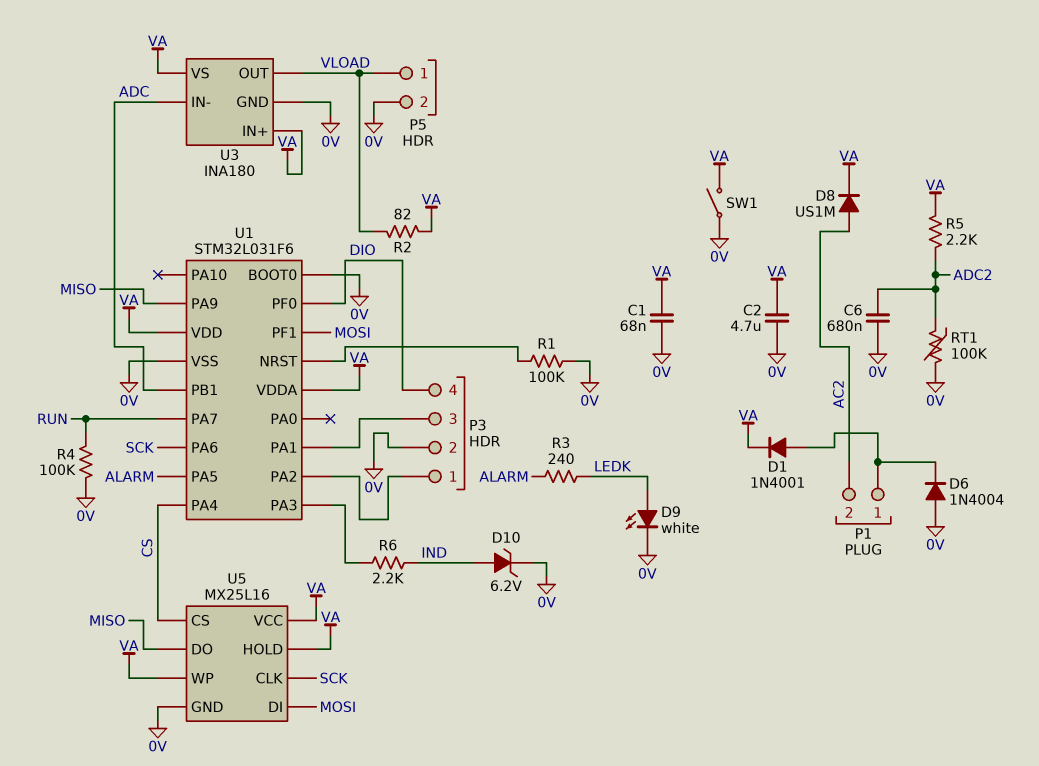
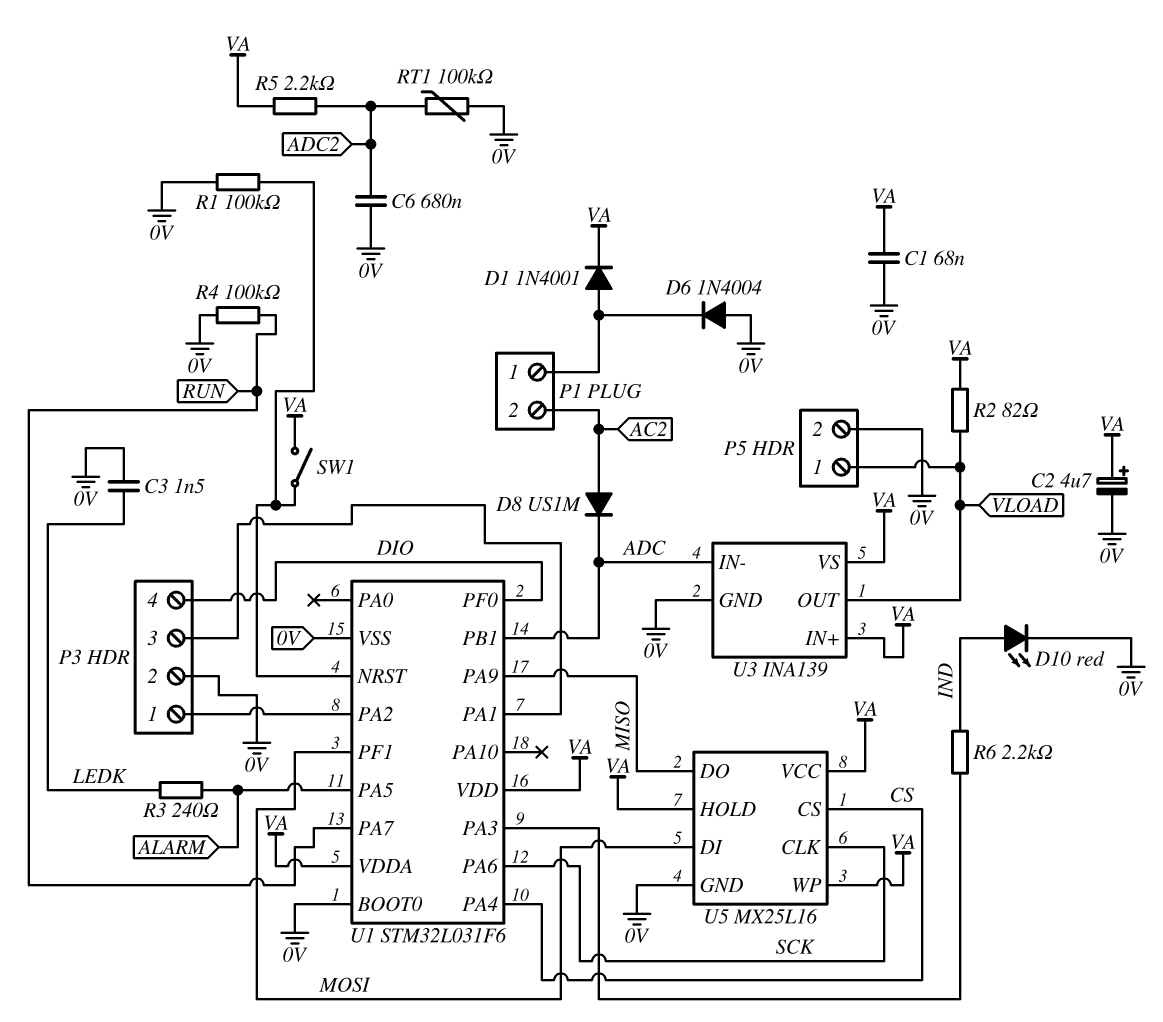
C2: 4.7uF (0V, VA) -> 4.7uF (plus VA, minus 0V)
C3: none -> 1.5nF (0V, LEDK)
D8: diode US1M (A AC2, K VA) -> diode US1M (A AC2, K ADC)
D9: LED white (A LEDK, K 0V) -> none
D10: zener 6.2V (A IND, K 0V) -> LED red (A IND, K 0V)
SW1: switch (0V, VA) -> switch (U1/NRST, VA)
U3: INA180 -> INA139

